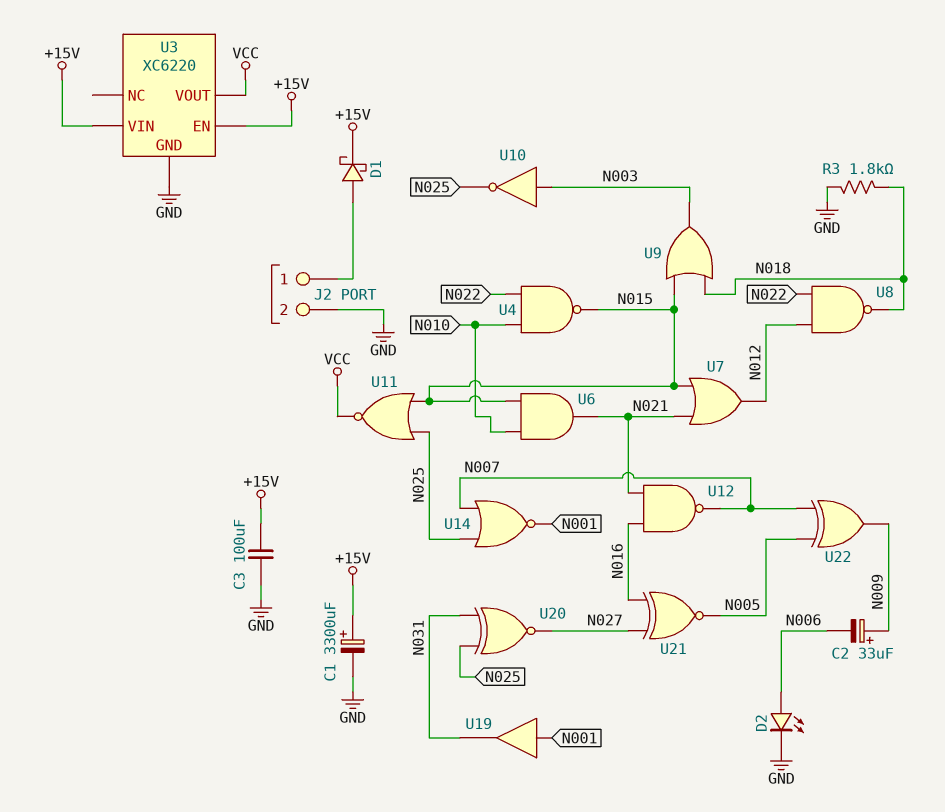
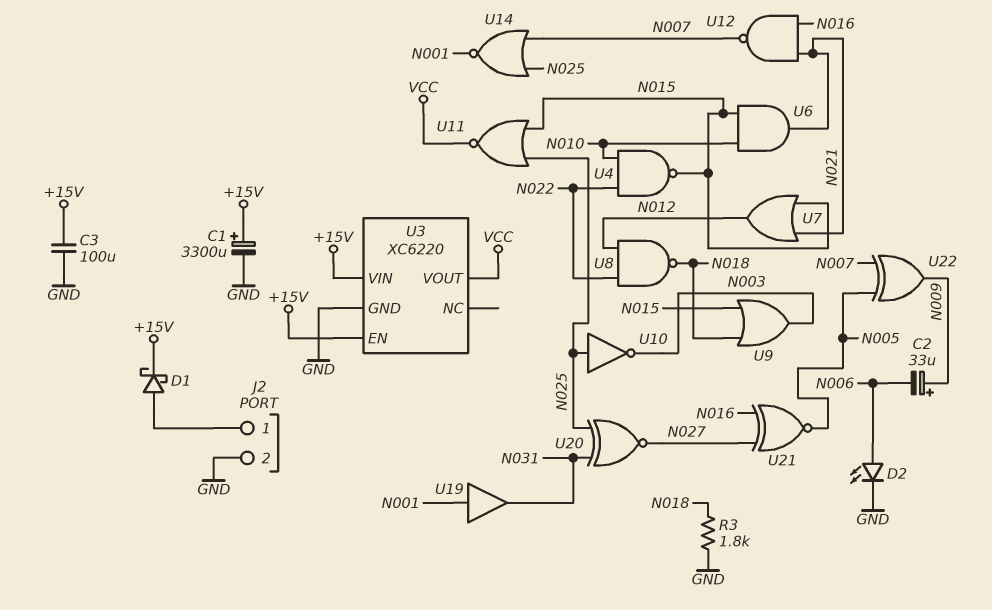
U10: NOT (in N003, out N025) -> NOT (in N025, out N003)

